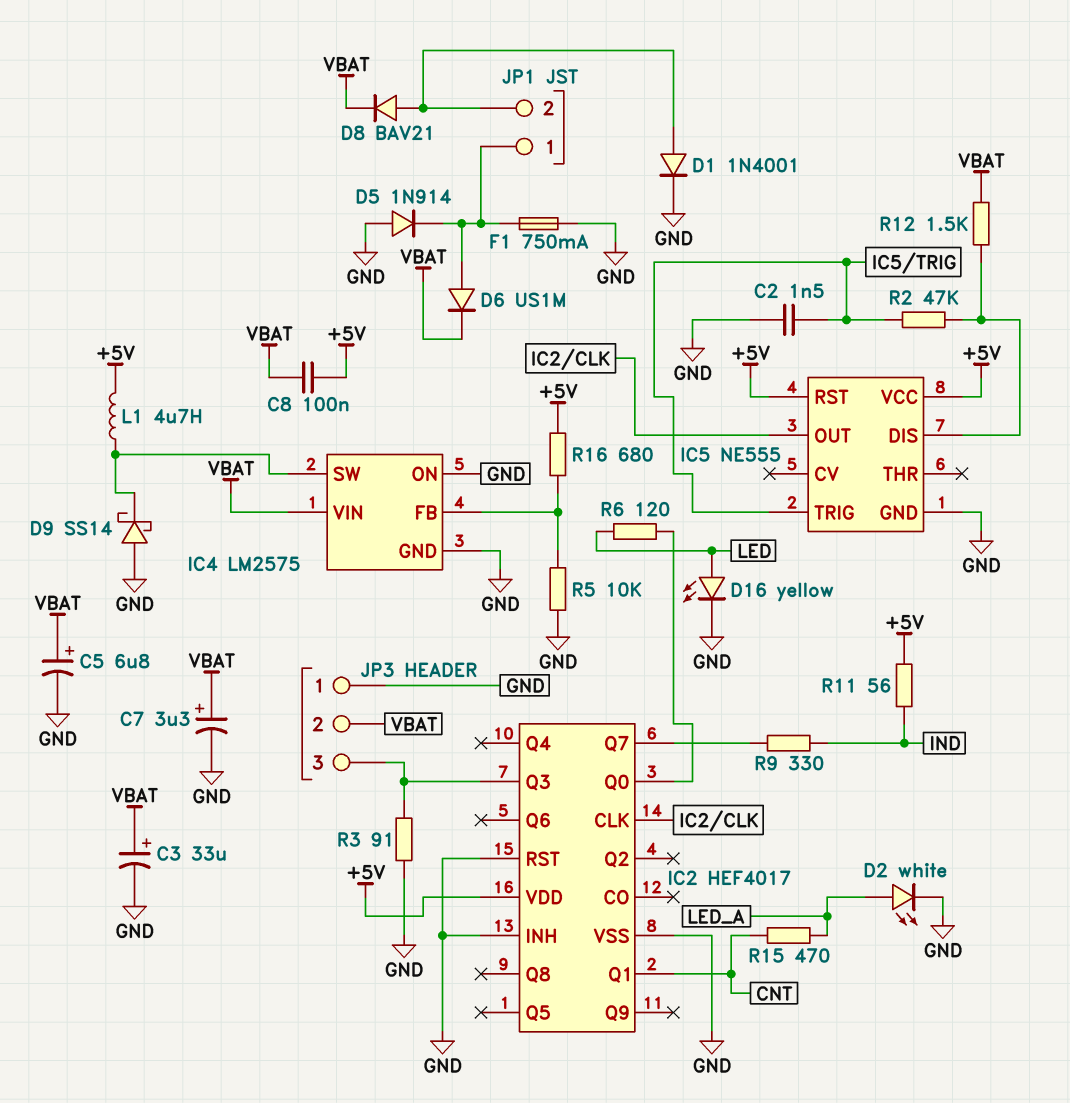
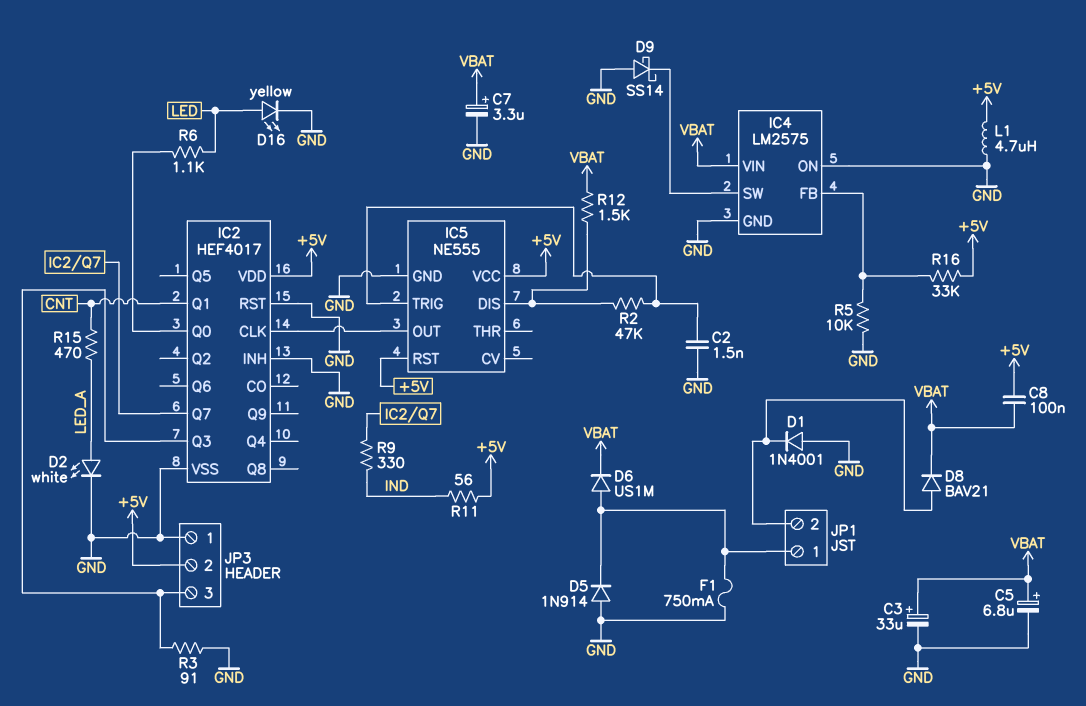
D1: diode 1N4001 (A JP1/2, K GND) -> diode 1N4001 (A GND, K JP1/2)
JP3 pin 2: VBAT -> +5V
L1: 4.7uH (+5V, IC4/SW) -> 4.7uH (+5V, GND)
R6: 120 (IC2/Q0, LED) -> 1.1k (IC2/Q0, LED)
R16: 680 (+5V, IC4/FB) -> 33k (+5V, IC4/FB)

